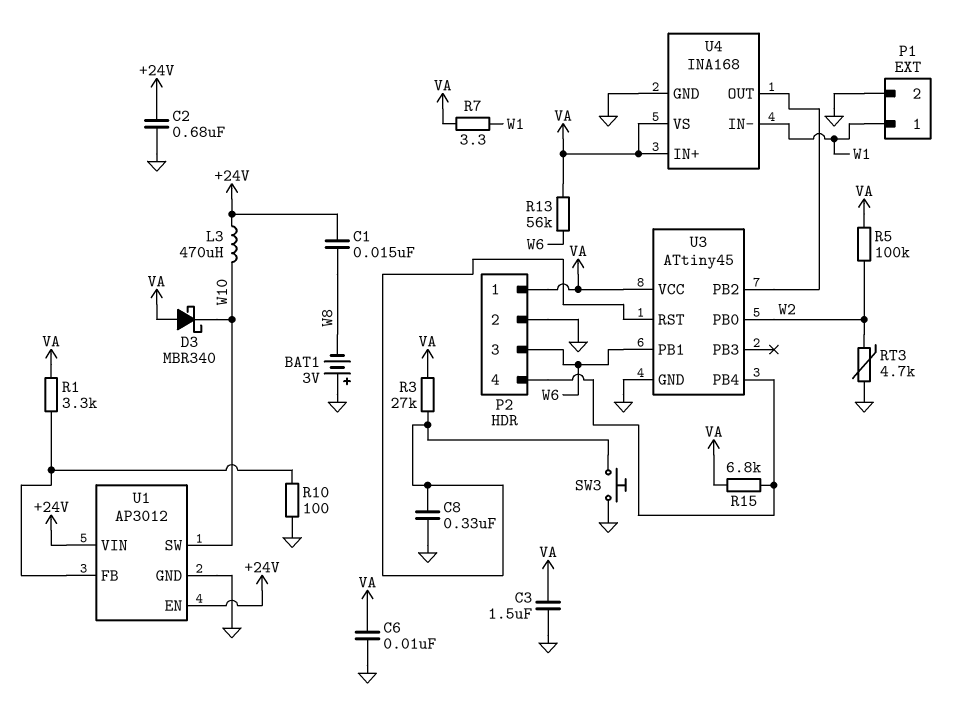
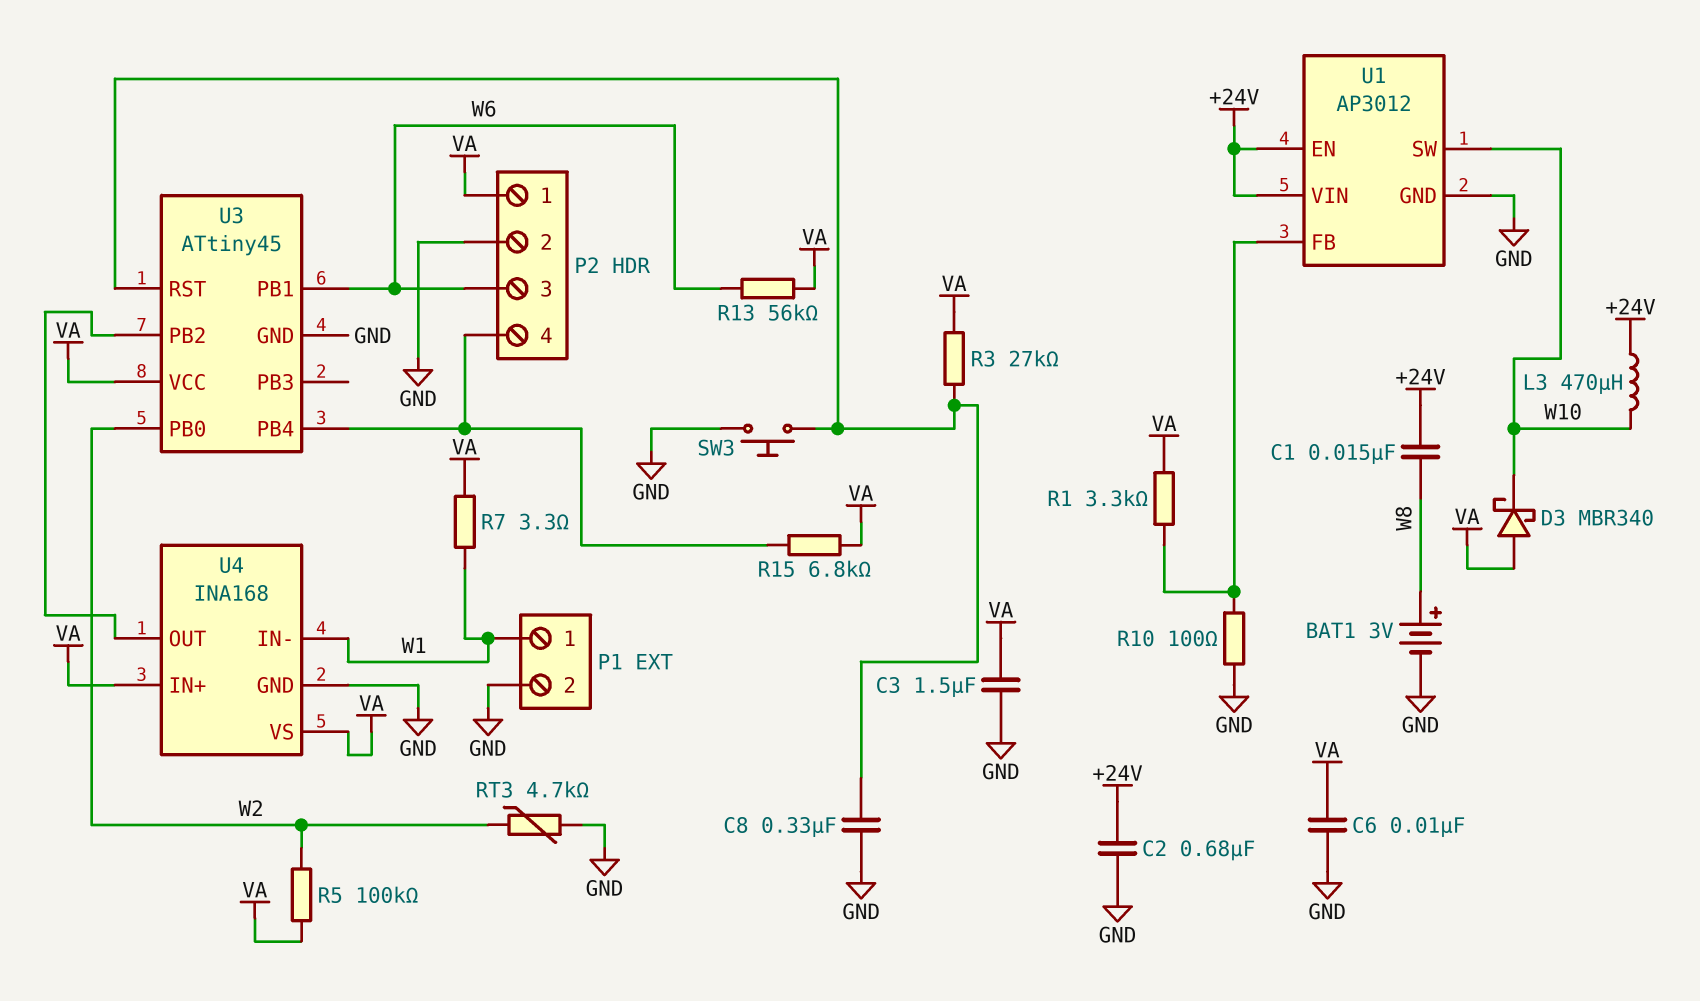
BAT1: 3V (plus GND, minus W8) -> 3V (plus W8, minus GND)

